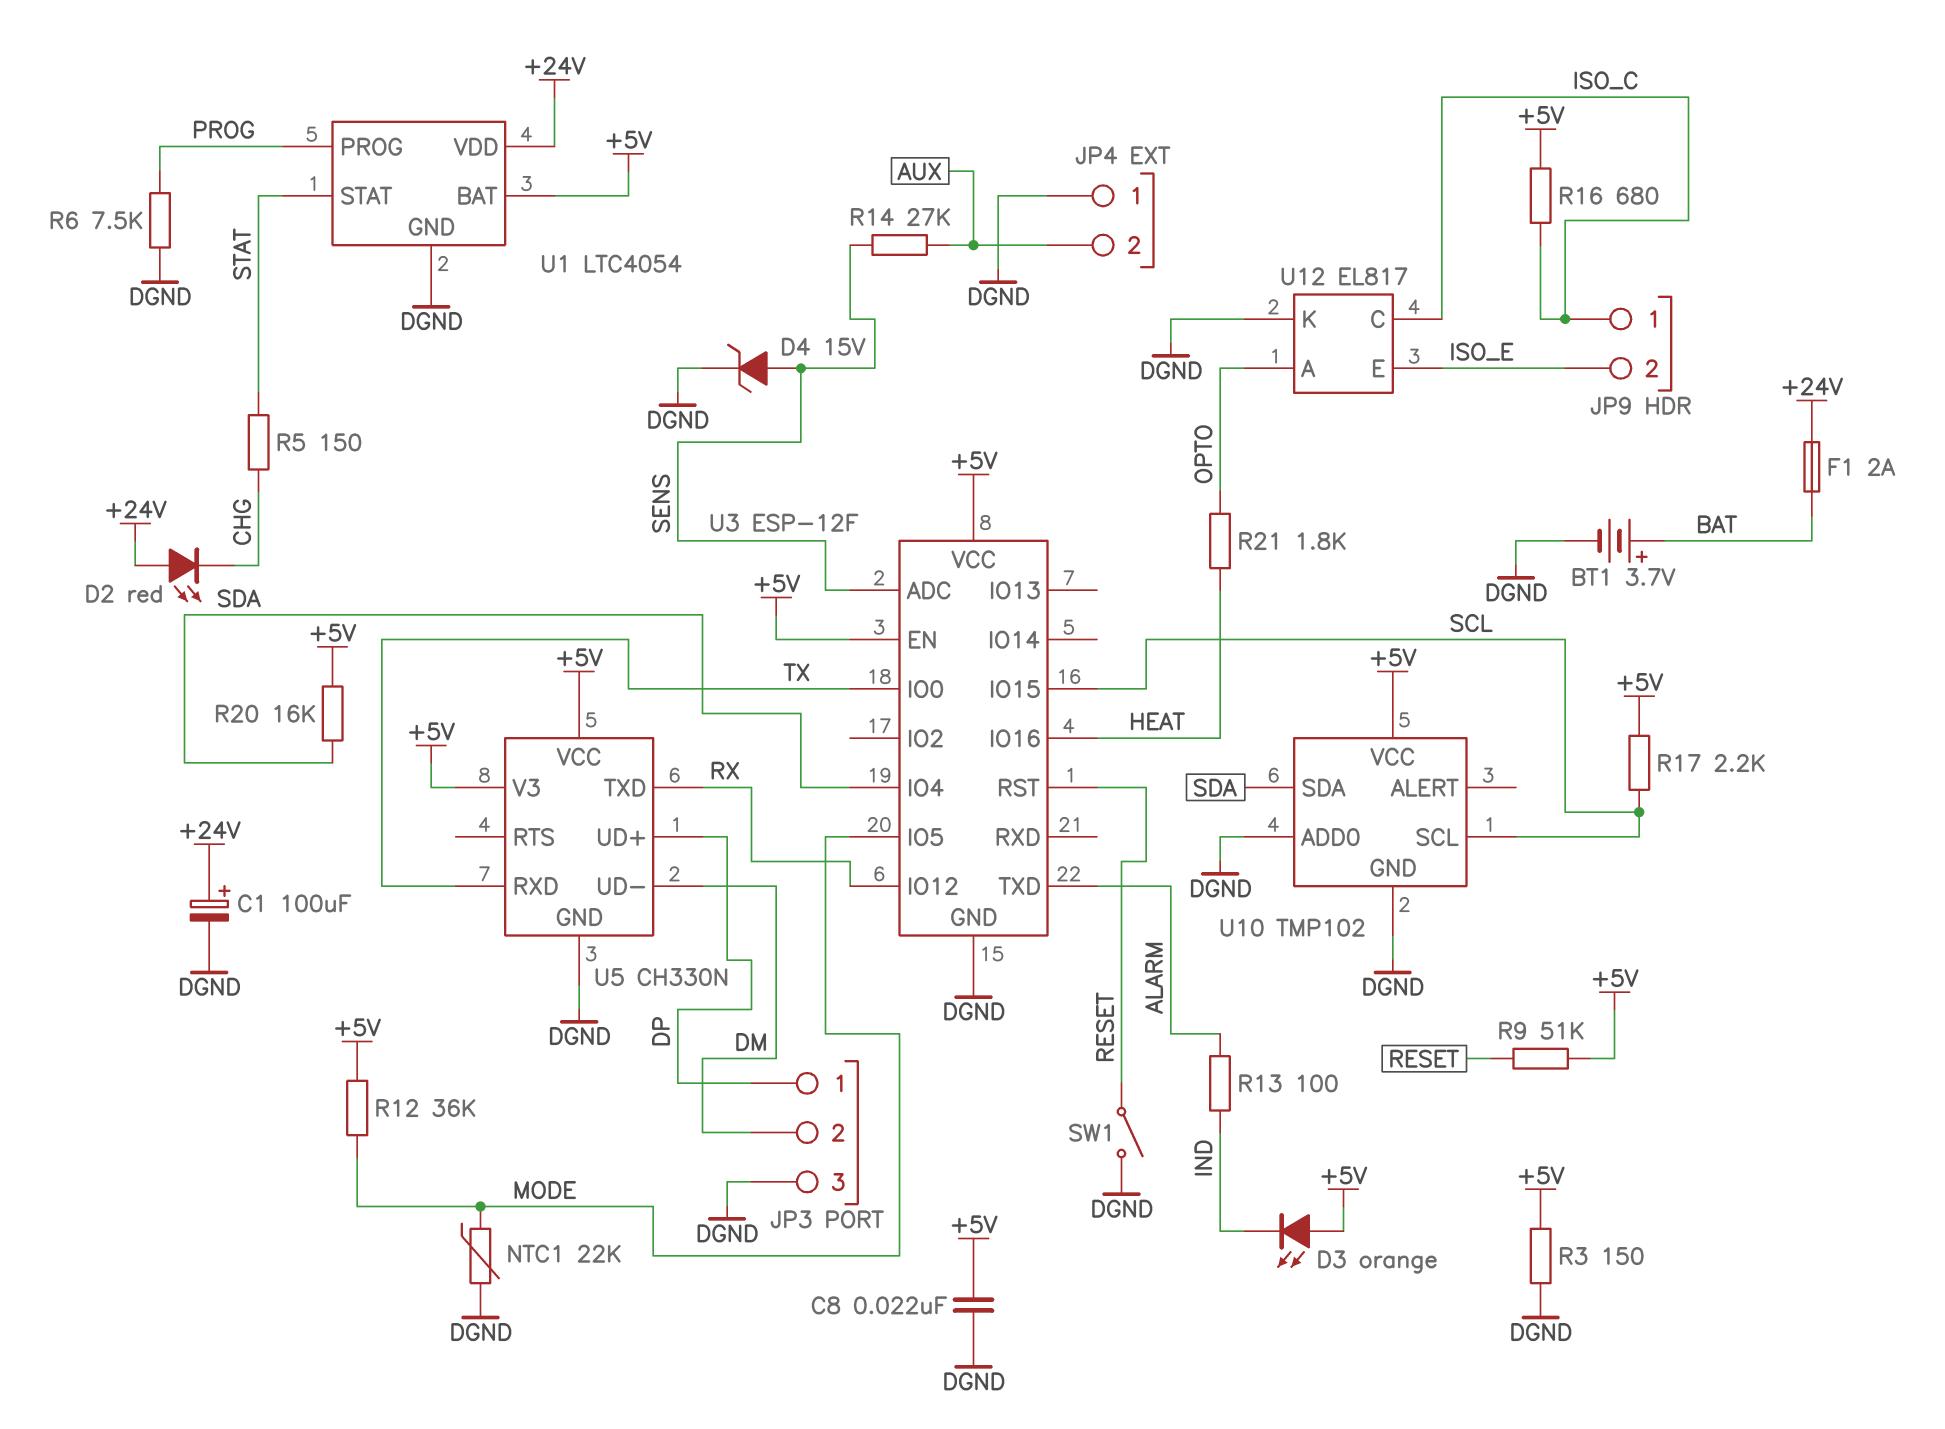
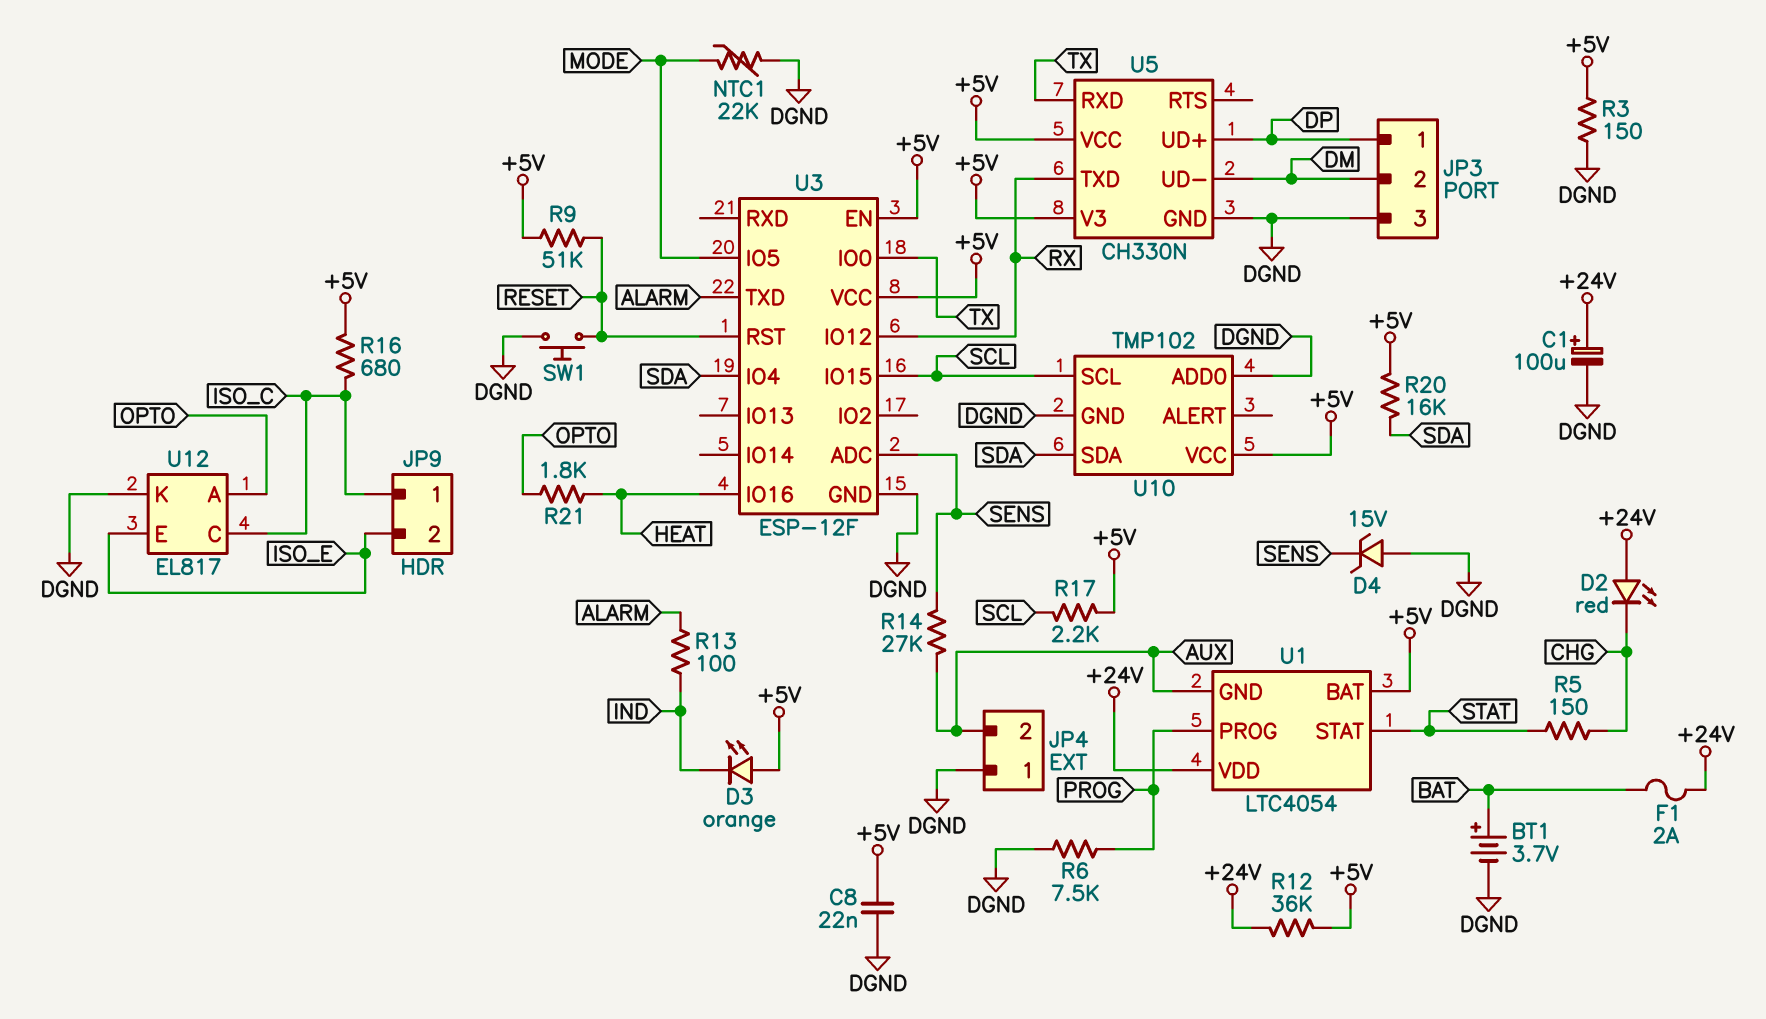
D4: zener 15V (A SENS, K DGND) -> zener 15V (A DGND, K SENS)
R12: 36k (+5V, MODE) -> 36k (+5V, +24V)
SW1: switch (DGND, RESET) -> button (DGND, RESET)
U1 pin GND: DGND -> AUX

